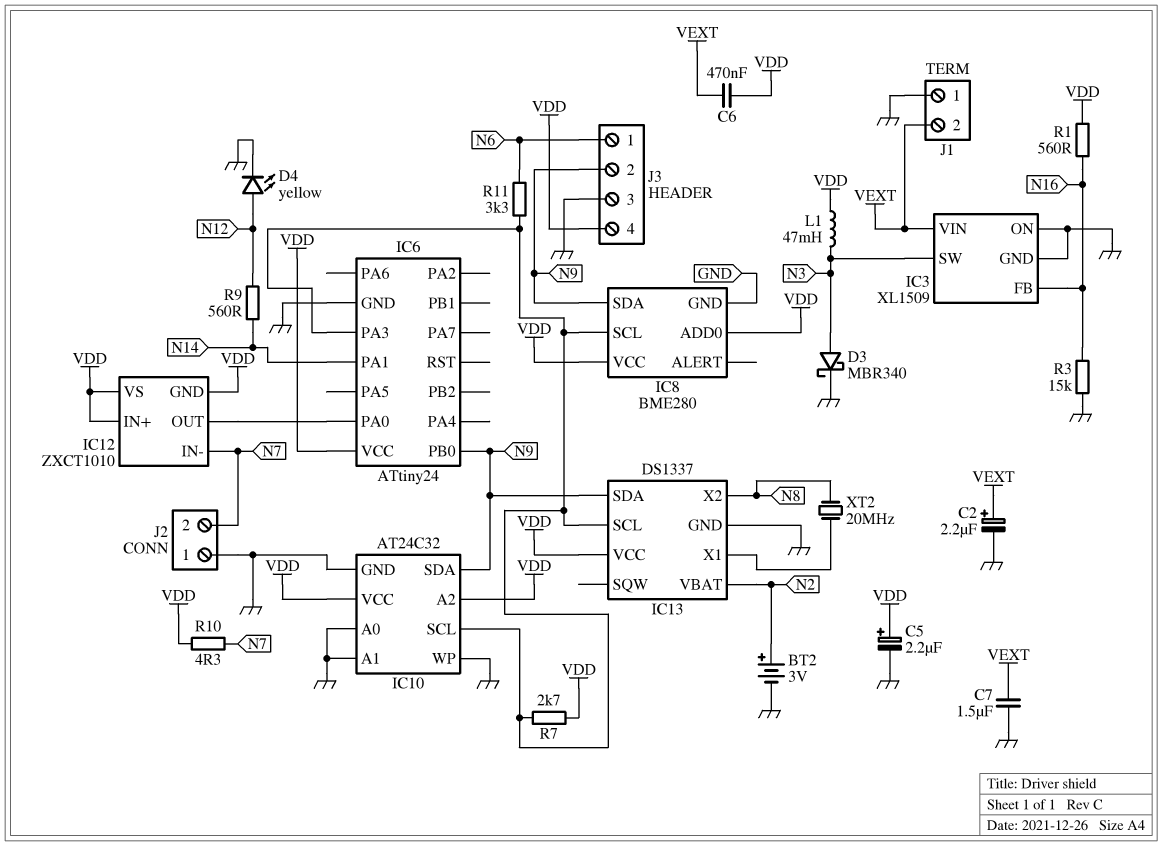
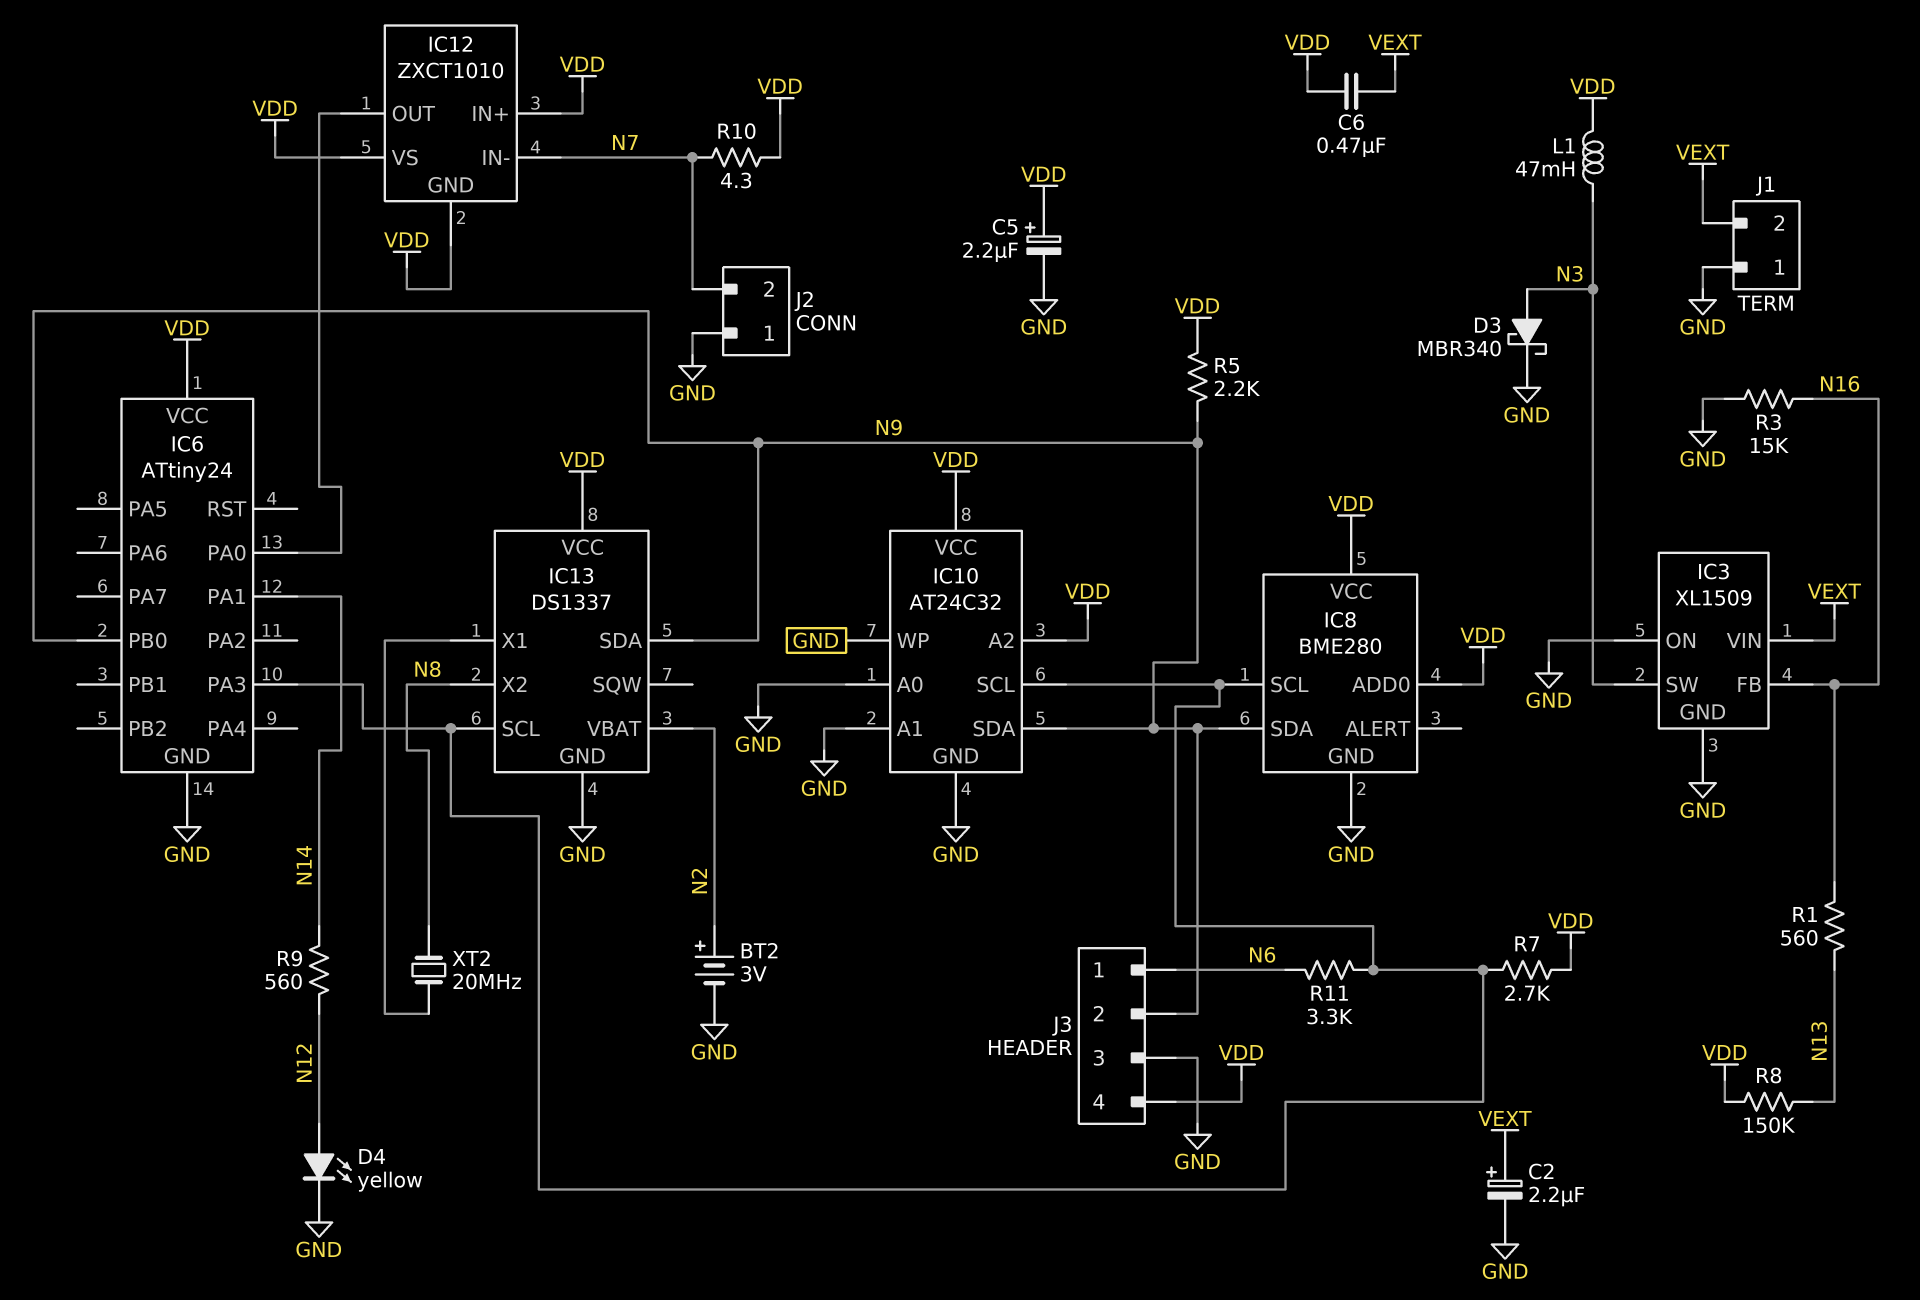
C7: 1.5uF (GND, VEXT) -> none
R1: 560 (N16, VDD) -> 560 (N13, N16)
R5: none -> 2.2k (N9, VDD)
R8: none -> 150k (N13, VDD)

